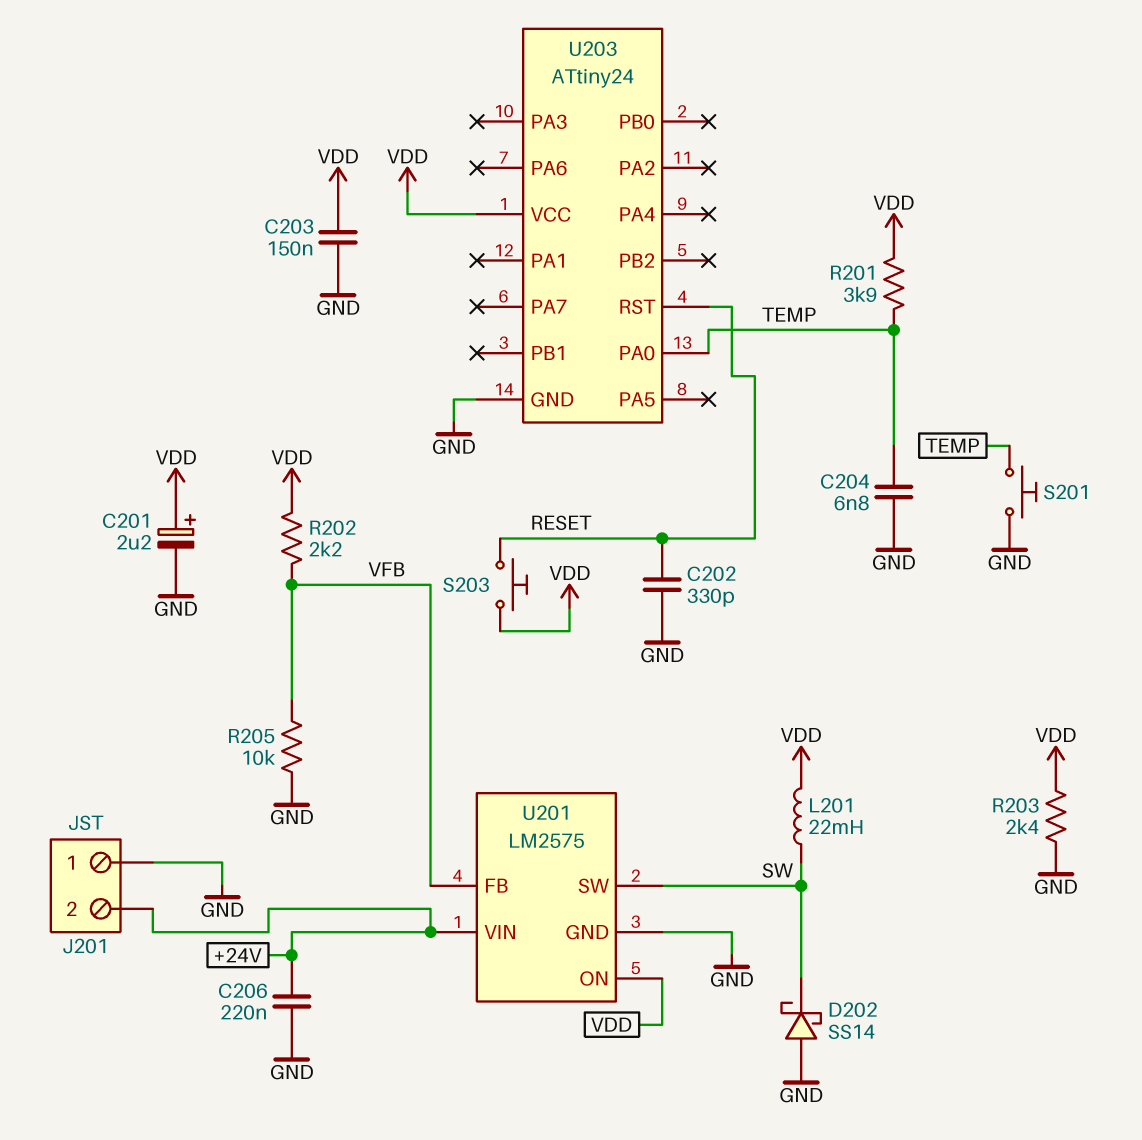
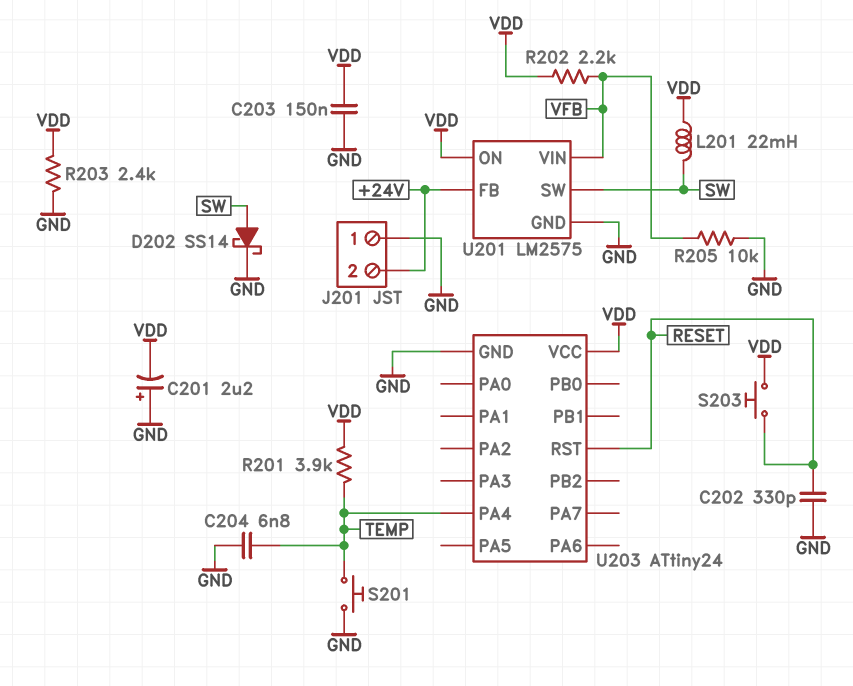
C201: 2.2uF (plus VDD, minus GND) -> 2.2uF (plus GND, minus VDD)
C206: 220nF (+24V, GND) -> none
D202: schottky SS14 (A GND, K SW) -> schottky SS14 (A SW, K GND)
U201 pin FB: VFB -> +24V
U201 pin VIN: +24V -> VFB
U203 pin PA0: TEMP -> none
U203 pin PA4: none -> TEMP

